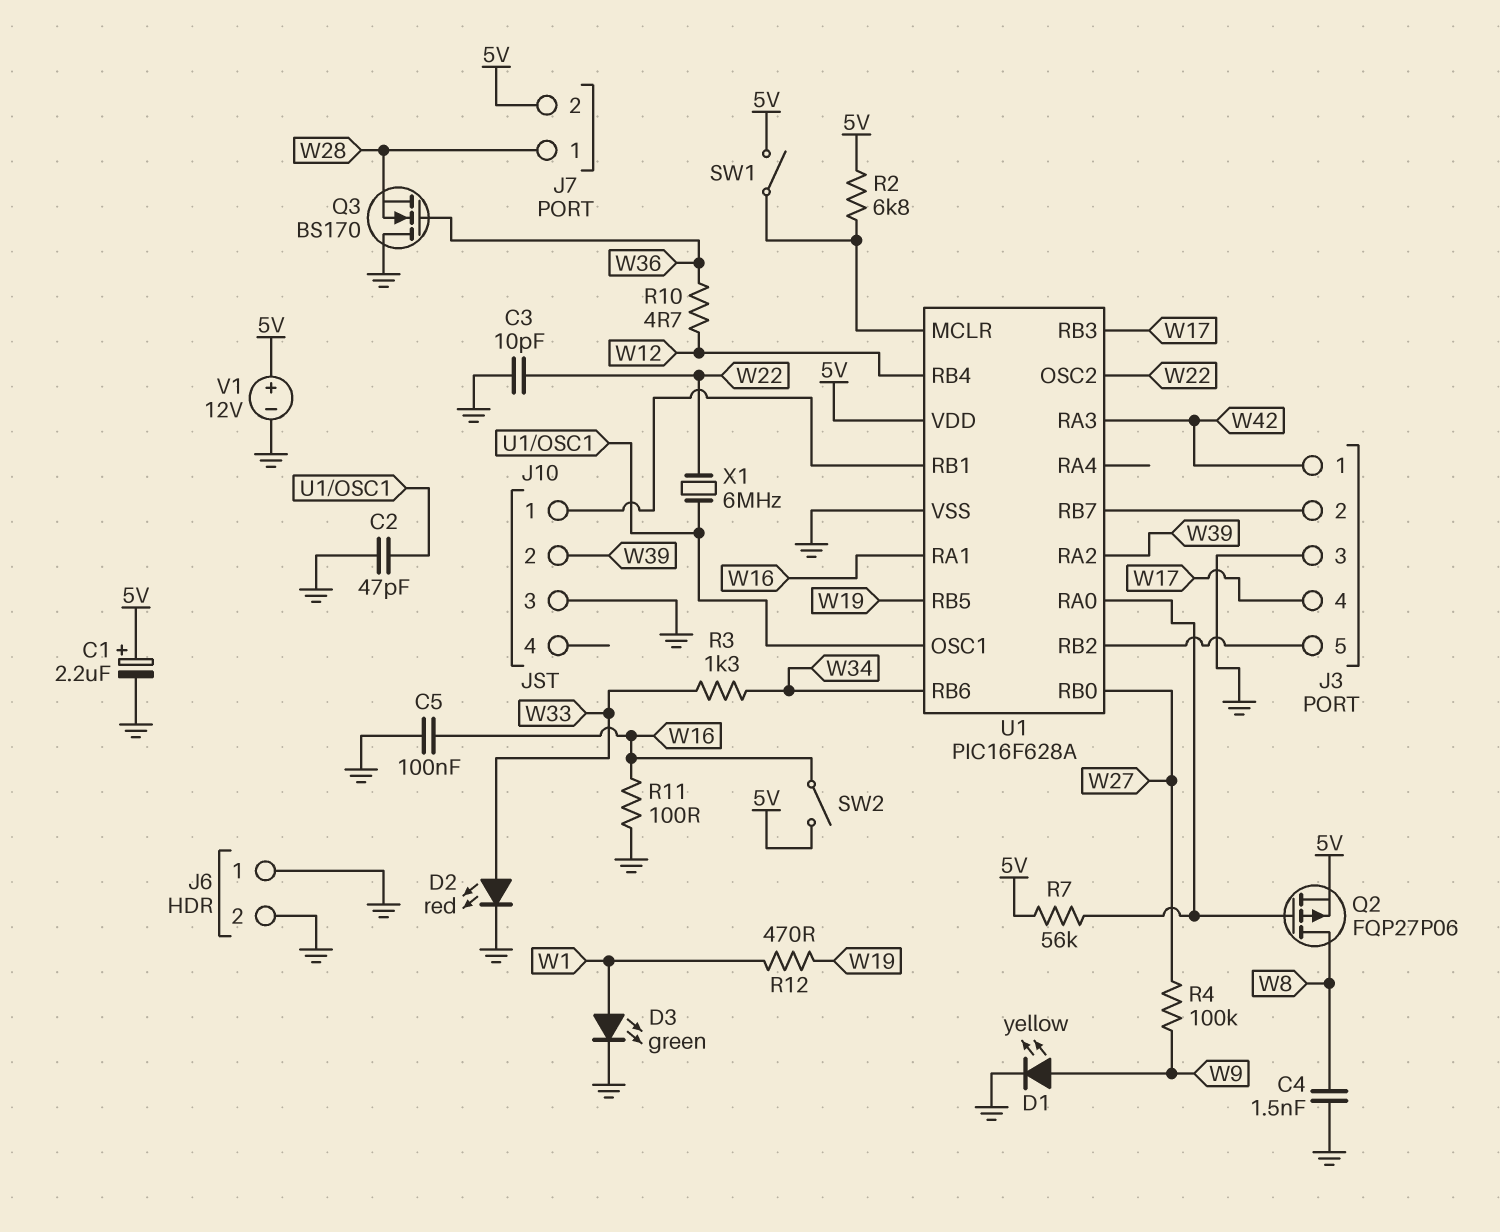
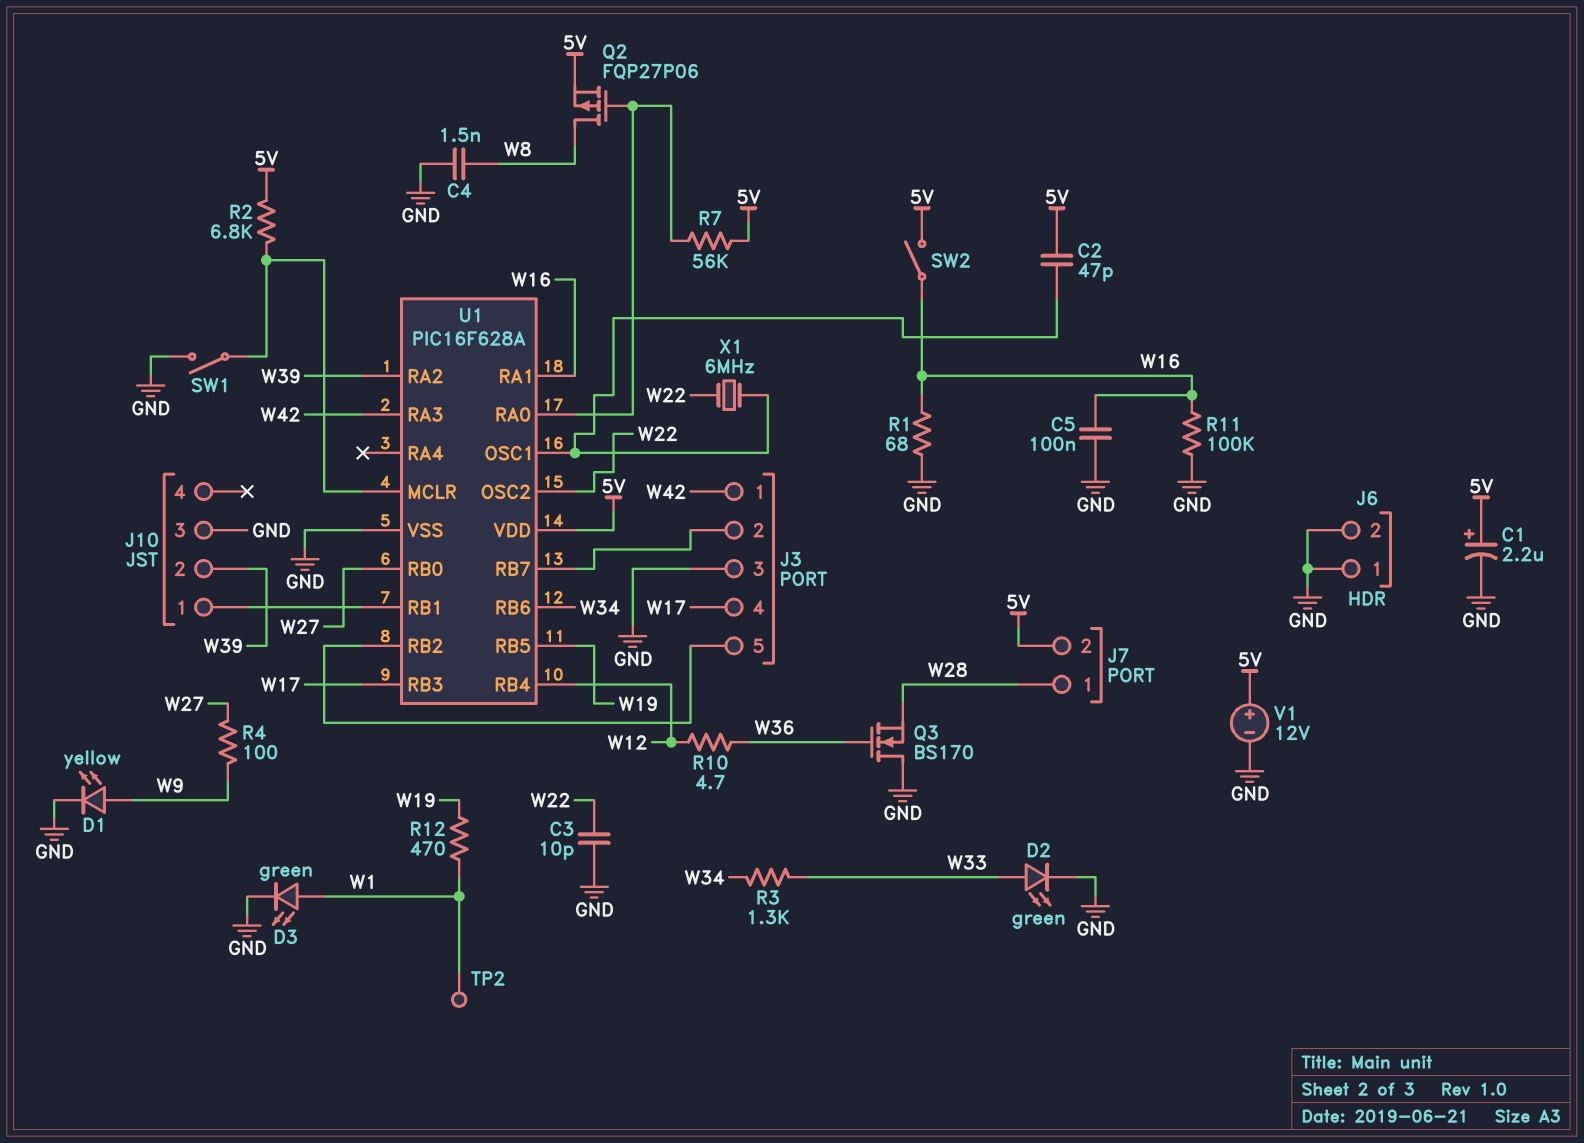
C2: 47pF (GND, U1/OSC1) -> 47pF (5V, U1/OSC1)
D2: LED red (A W33, K GND) -> LED green (A W33, K GND)
R1: none -> 68 (GND, W16)
R4: 100k (W9, W27) -> 100 (W9, W27)
R11: 100 (GND, W16) -> 100k (GND, W16)
SW1: switch (5V, U1/MCLR) -> switch (GND, U1/MCLR)
TP2: none -> test point (W1)

